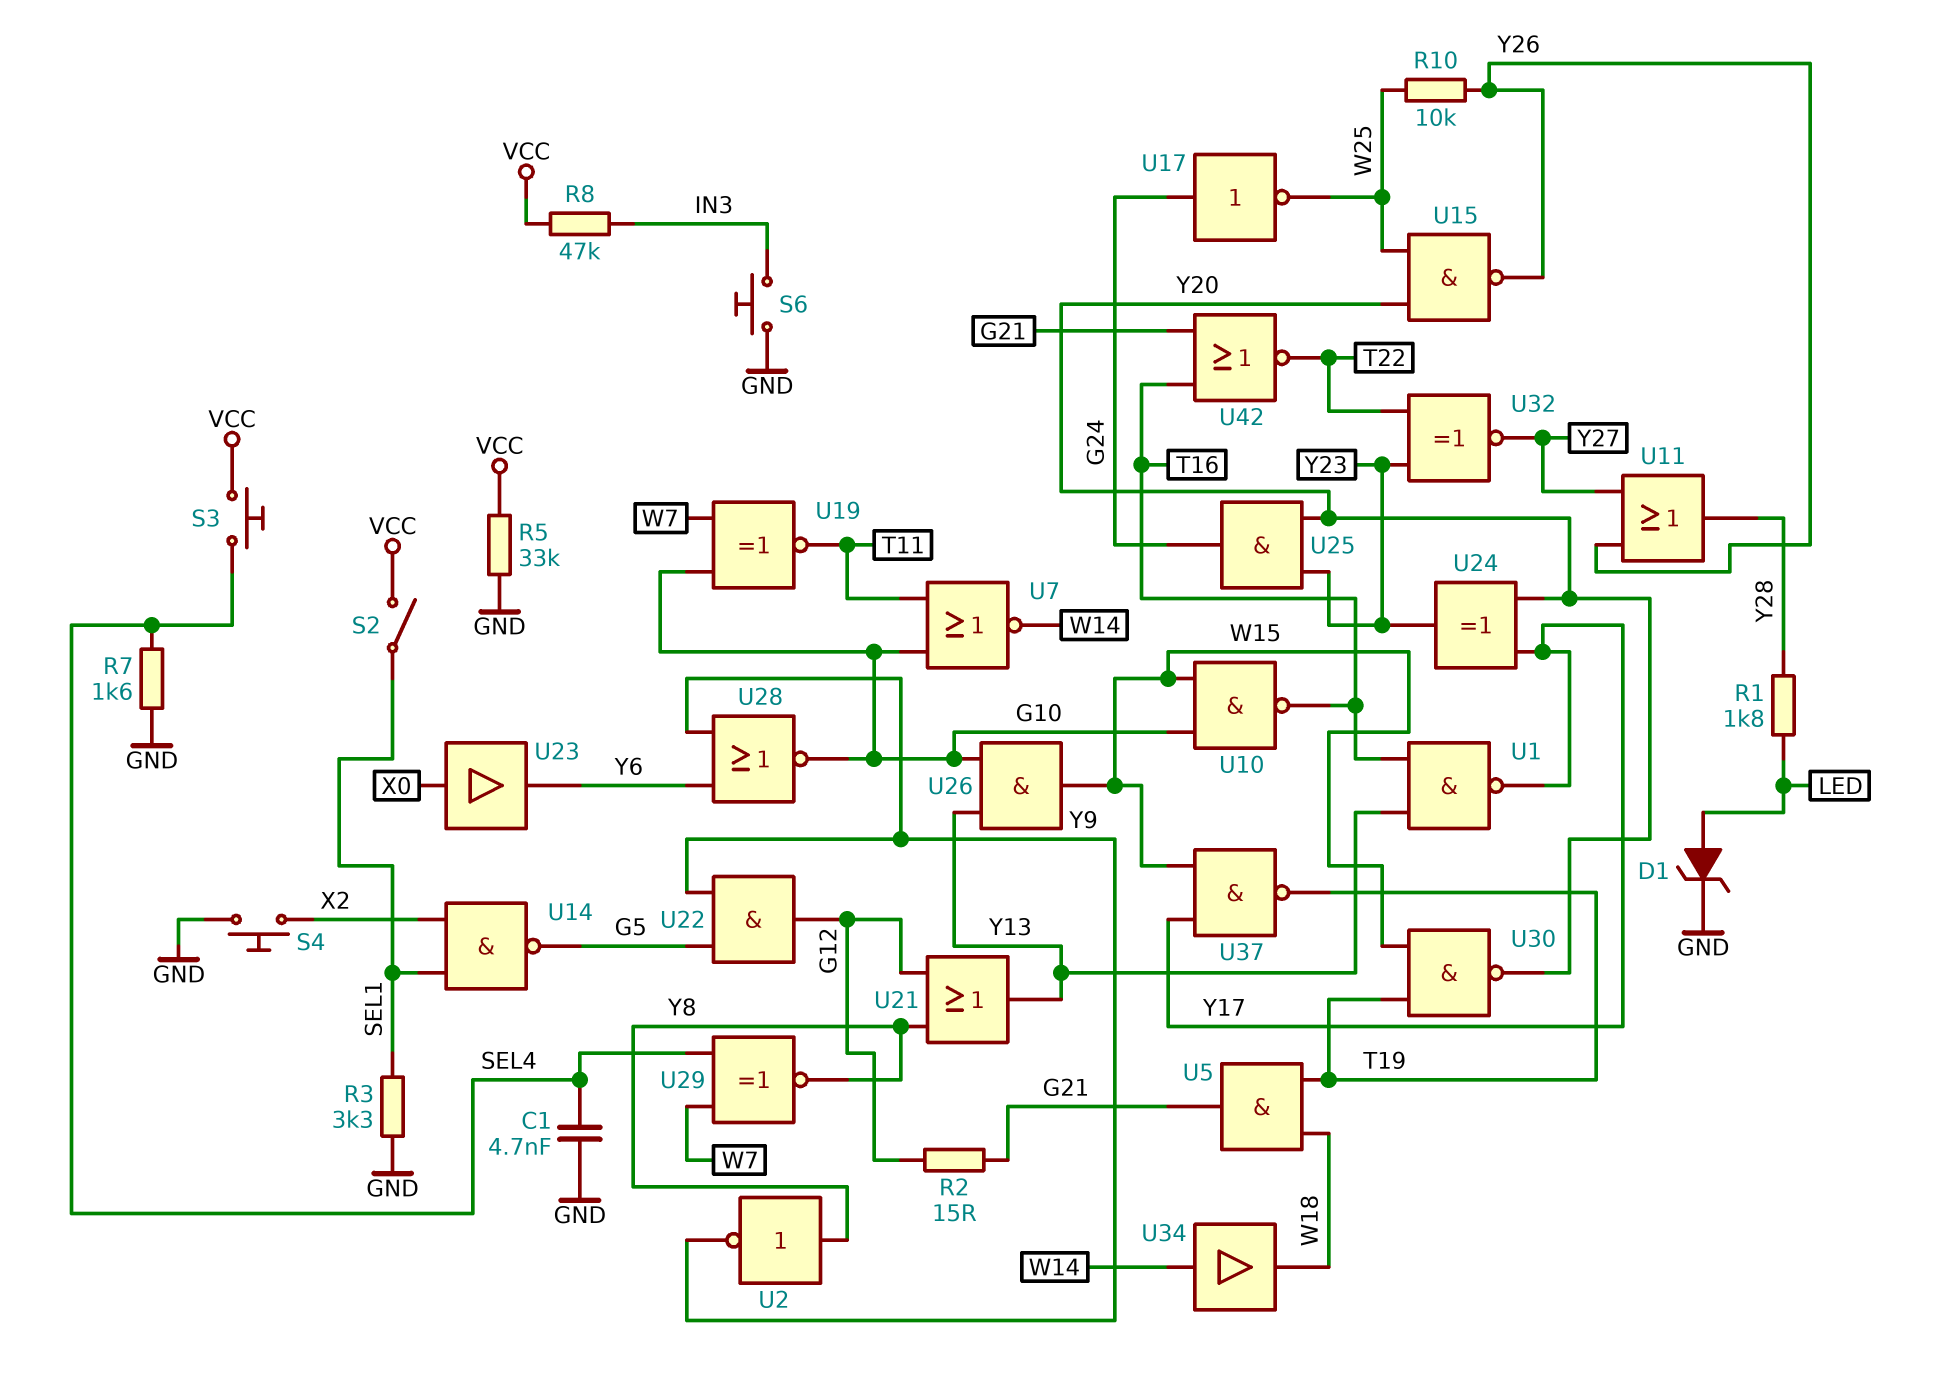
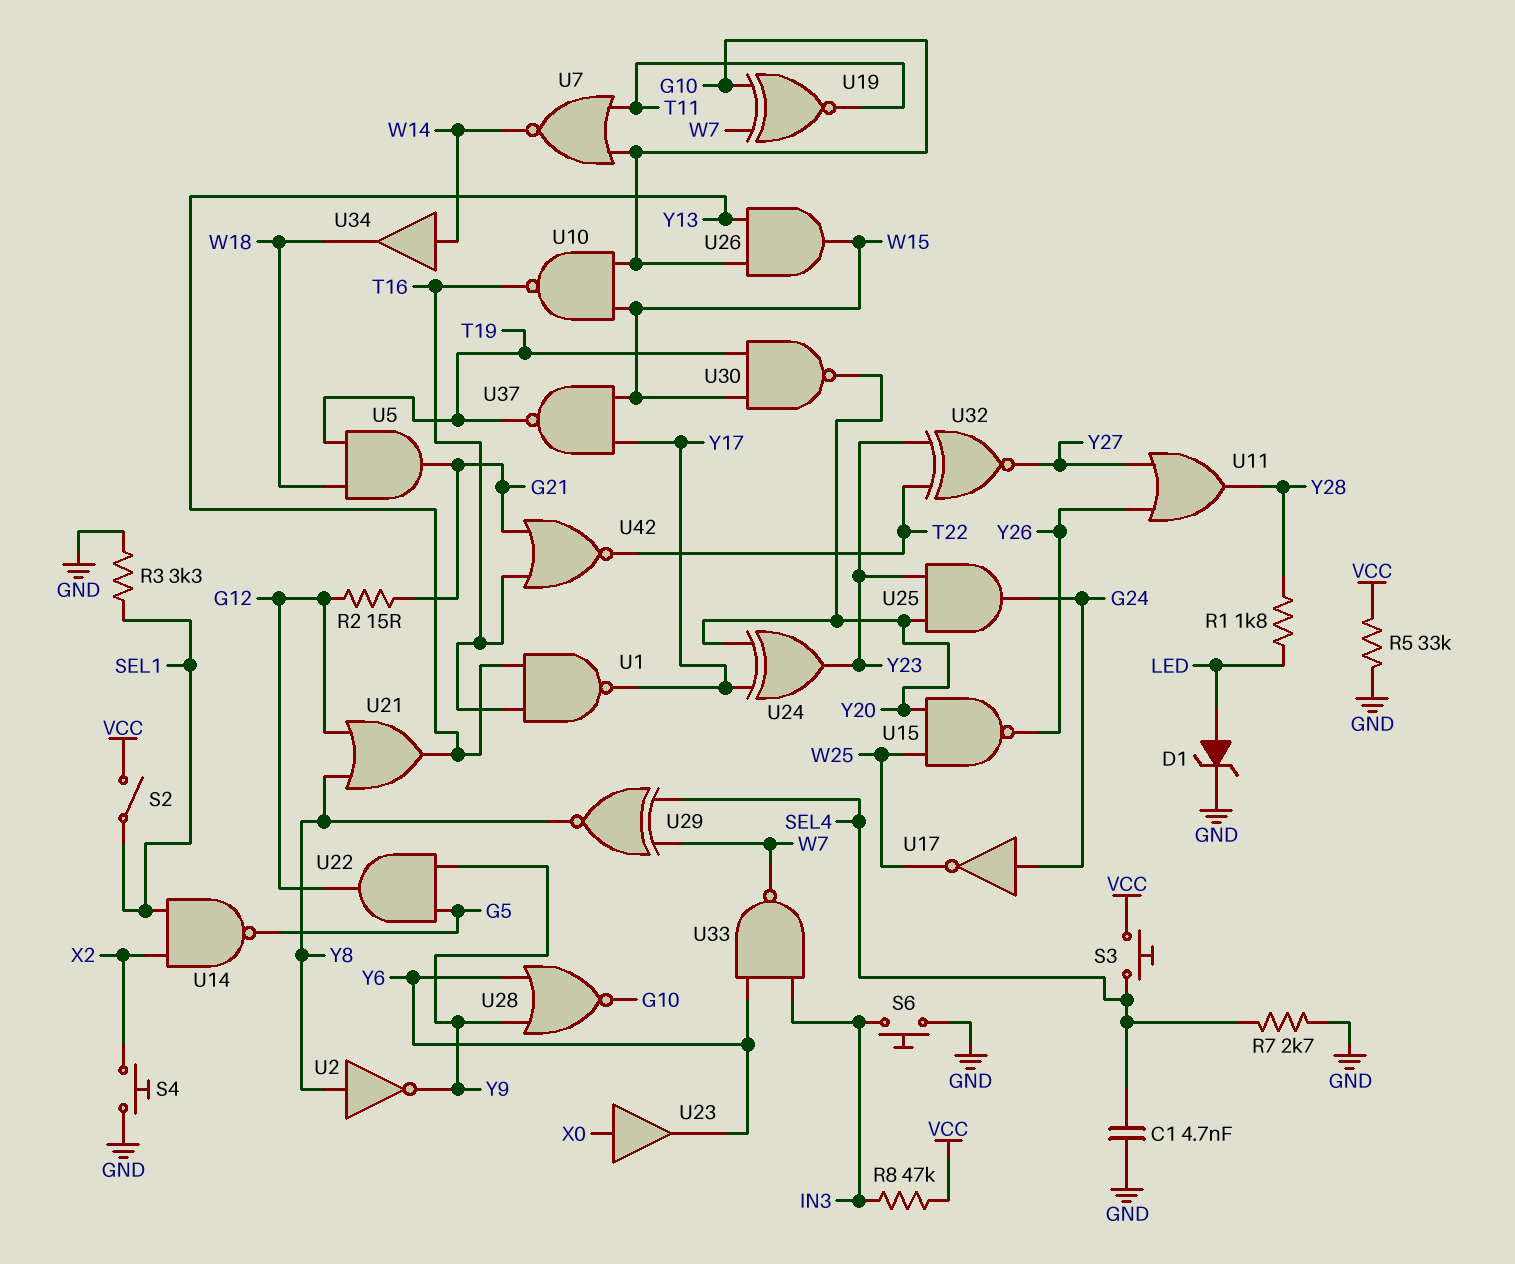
R7: 1.6k (GND, SEL4) -> 2.7k (GND, SEL4)
R10: 10k (W25, Y26) -> none
U33: none -> NAND (in IN3, in Y6, out W7)

